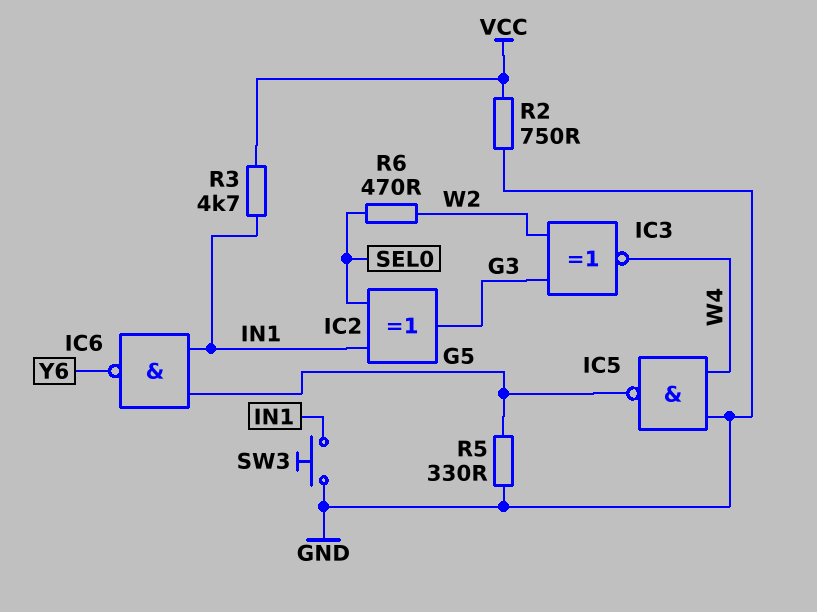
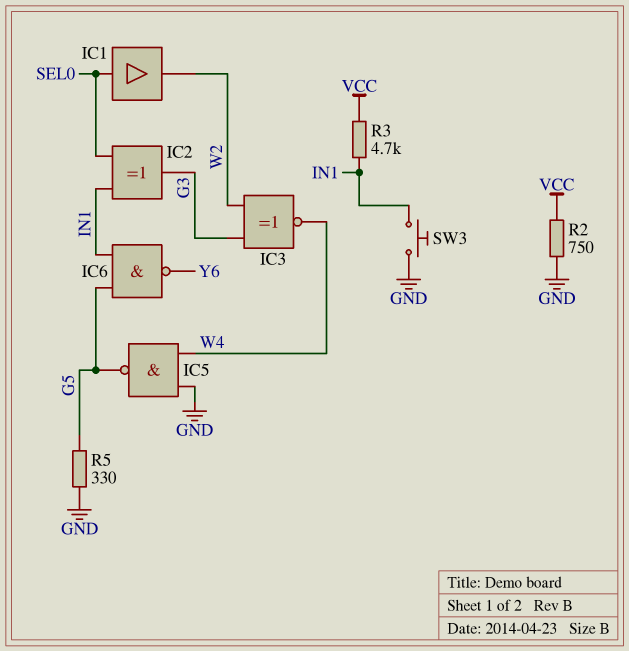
IC1: none -> buffer (in SEL0, out W2)
R6: 470 (SEL0, W2) -> none

